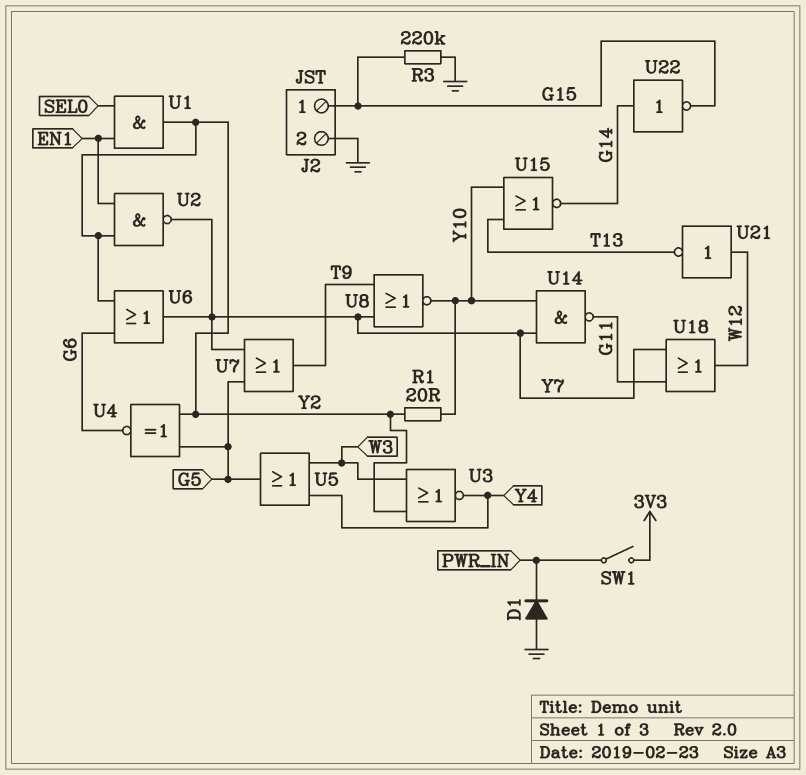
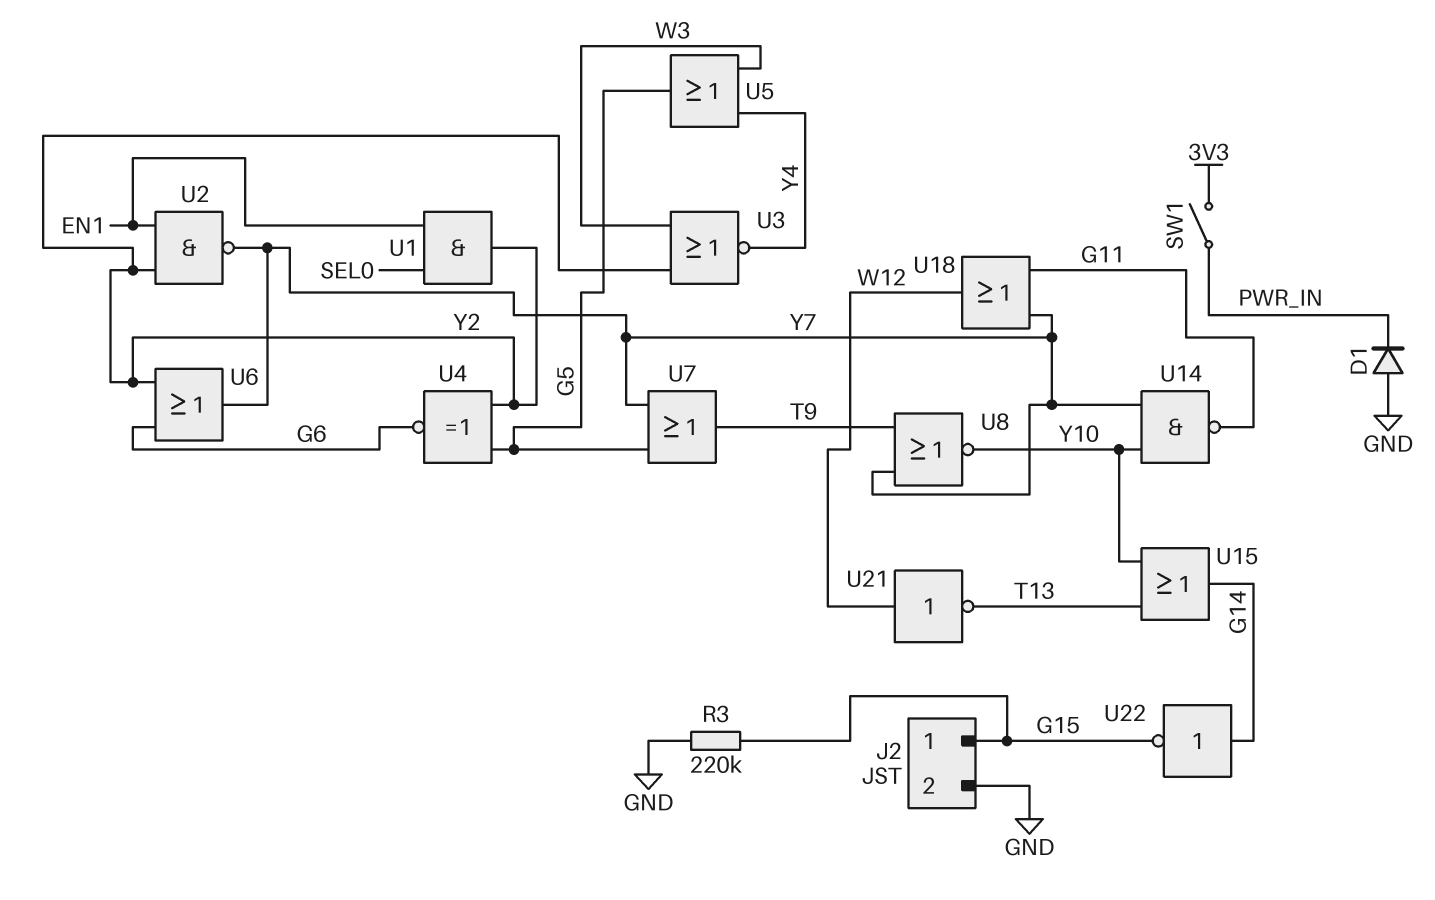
R1: 20 (Y2, Y10) -> none
U15: NOR (in T13, in Y10, out G14) -> OR (in T13, in Y10, out G14)

